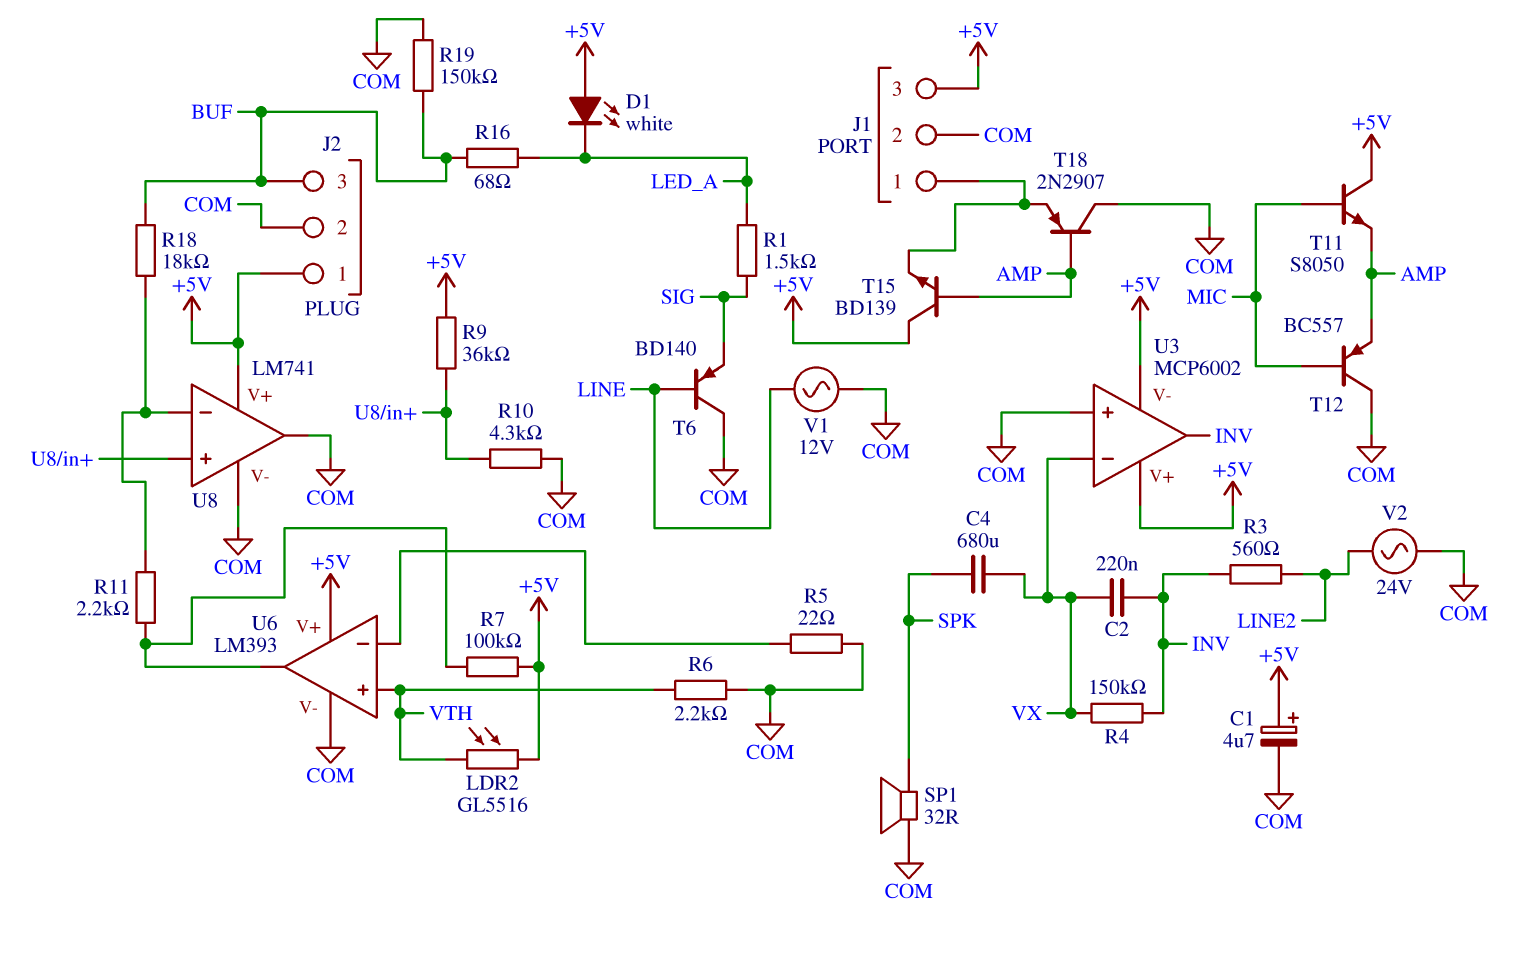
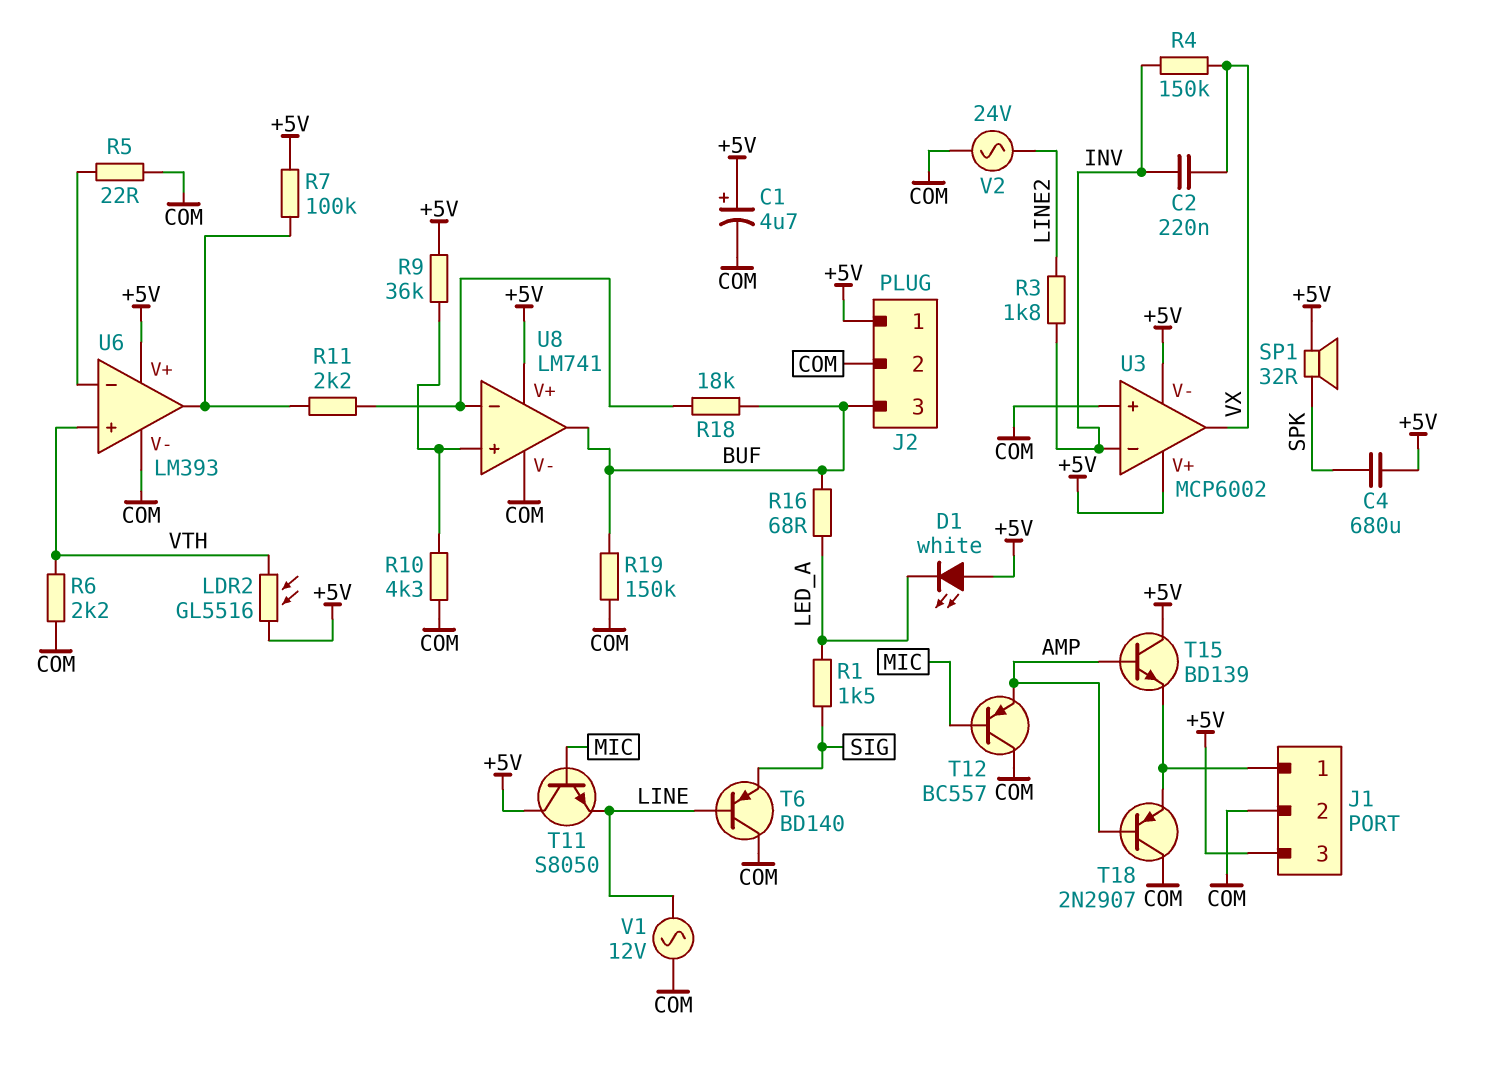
C4: 680uF (SPK, VX) -> 680uF (+5V, SPK)
R3: 560 (INV, LINE2) -> 1.8k (INV, LINE2)
SP1: speaker 32R (COM, SPK) -> speaker 32R (+5V, SPK)
T11: NPN S8050 (B MIC, C +5V, E AMP) -> NPN S8050 (B MIC, C +5V, E LINE)
U3 pin in-: VX -> INV
U3 pin out: INV -> VX
U8 pin out: COM -> BUF

